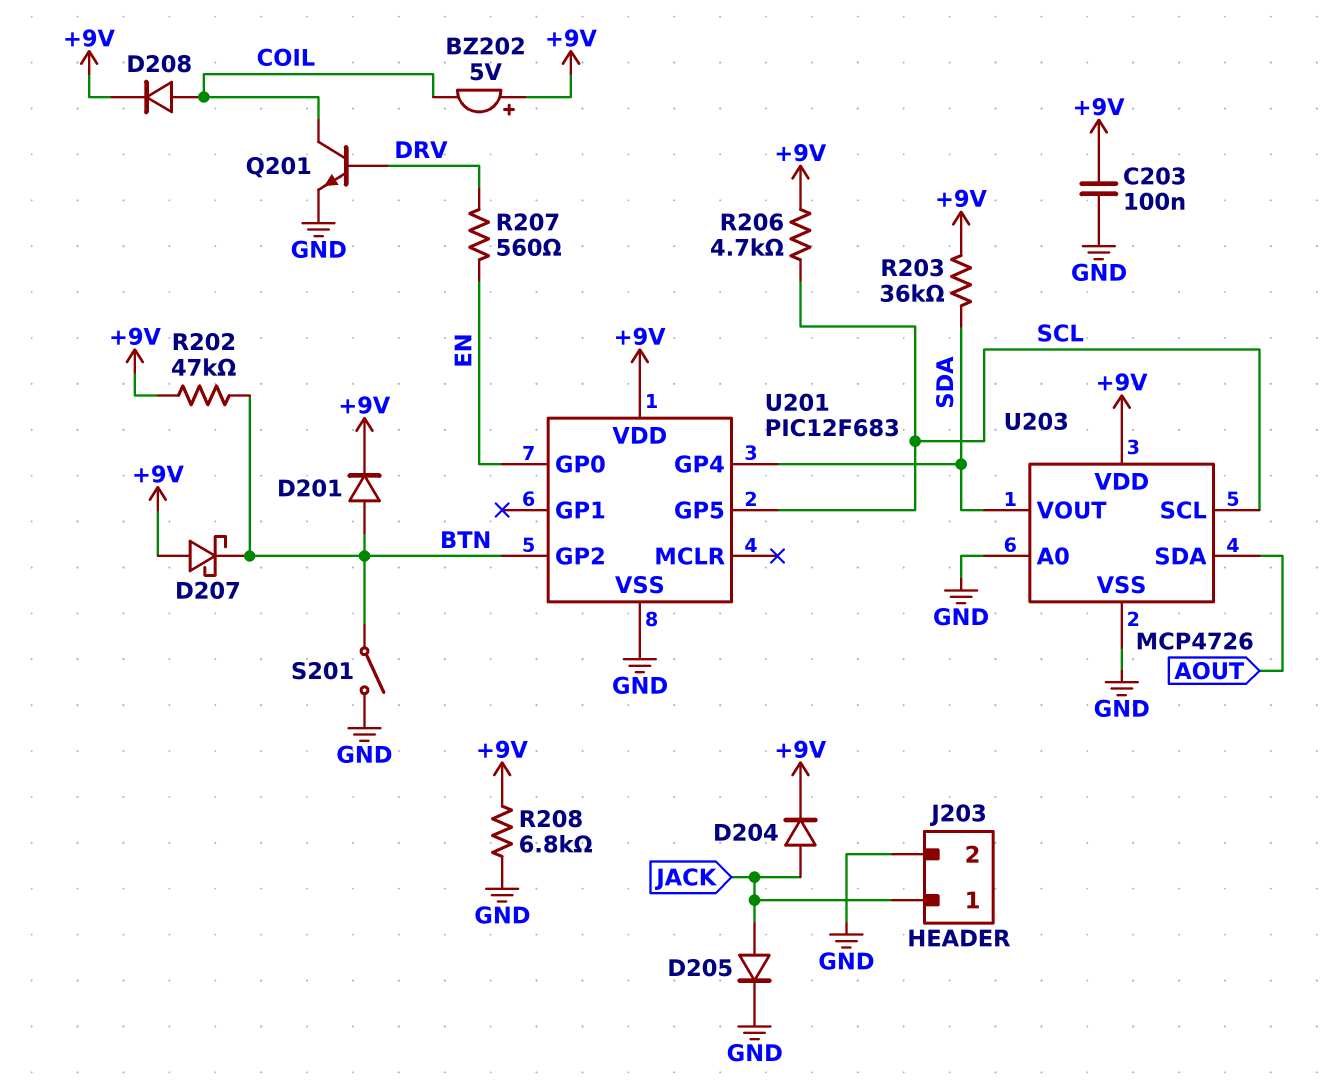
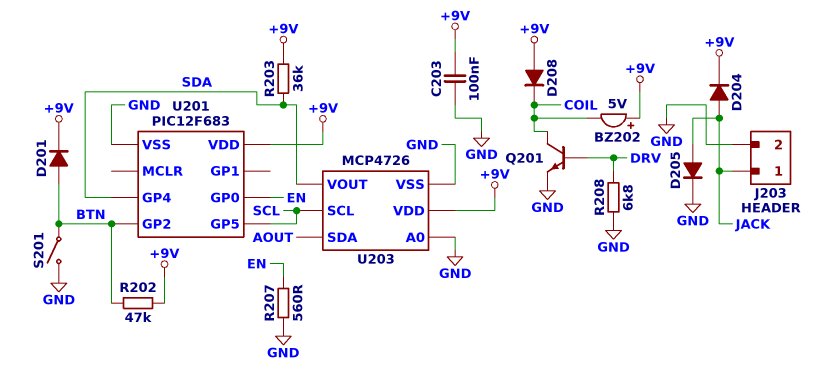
D207: schottky (A +9V, K BTN) -> none
D208: diode (A COIL, K +9V) -> diode (A +9V, K COIL)
R206: 4.7k (+9V, SCL) -> none
R207: 560 (DRV, EN) -> 560 (EN, GND)
R208: 6.8k (+9V, GND) -> 6.8k (DRV, GND)

